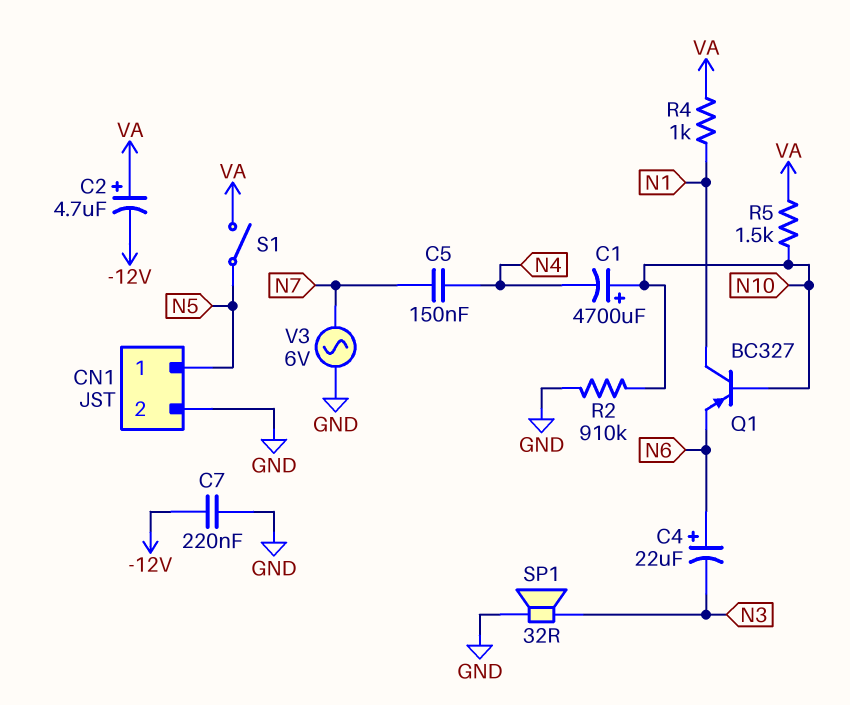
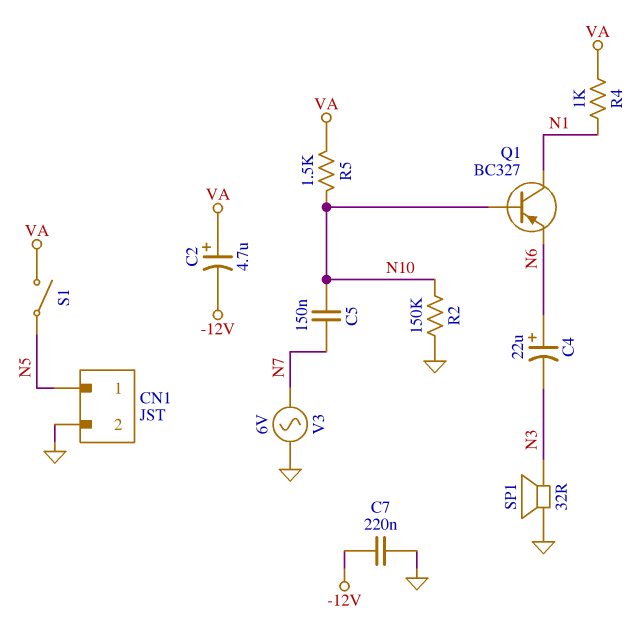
C1: 4700uF (plus N10, minus N4) -> none
C5: 150nF (N4, N7) -> 150nF (N7, N10)
R2: 910k (GND, N10) -> 150k (GND, N10)

